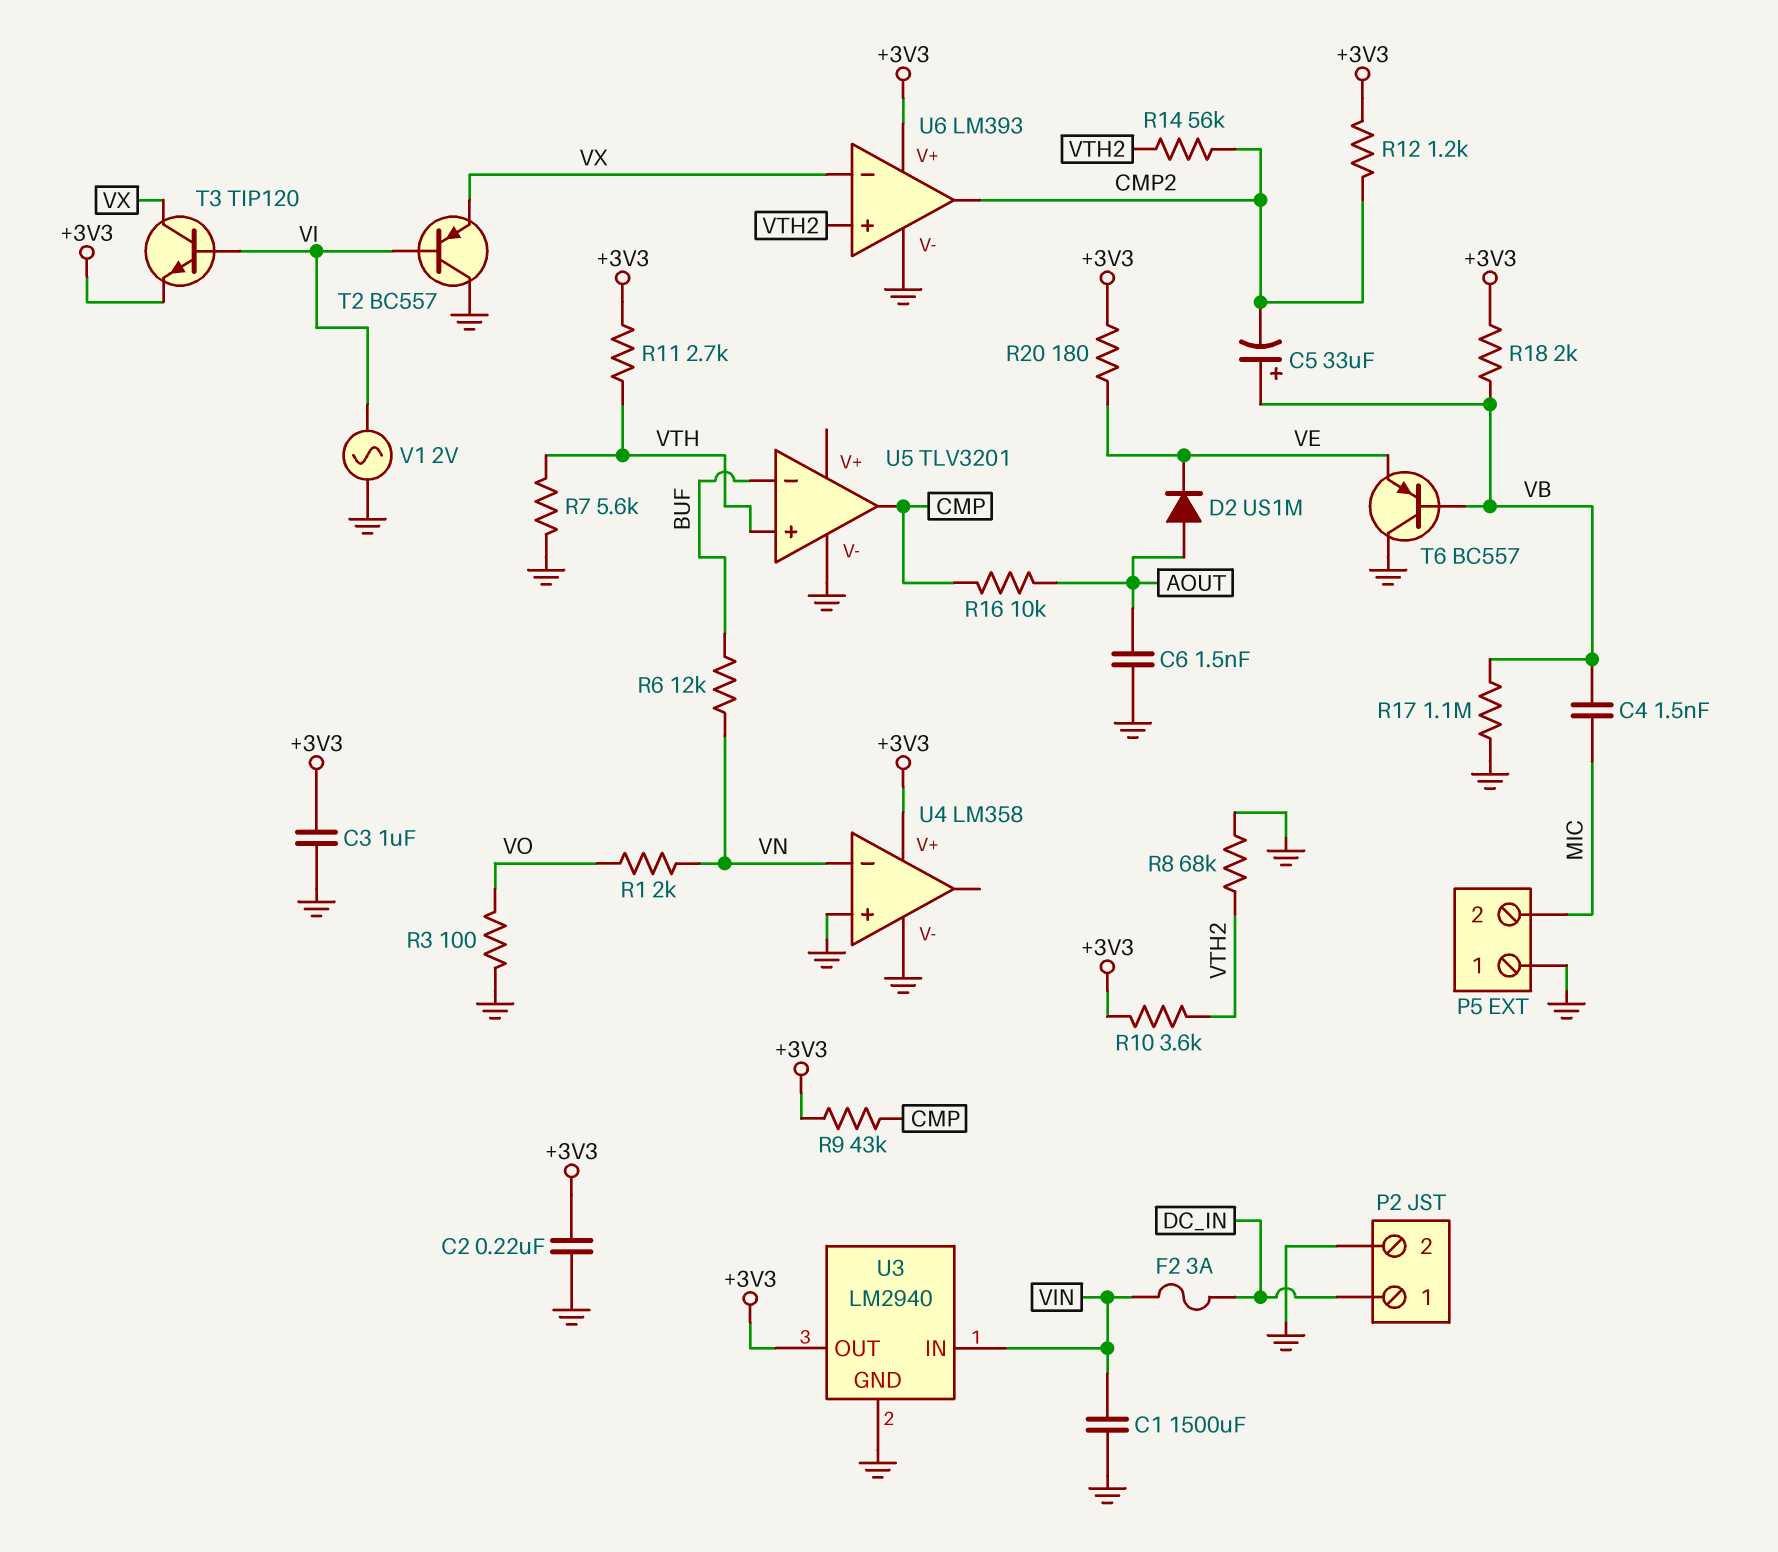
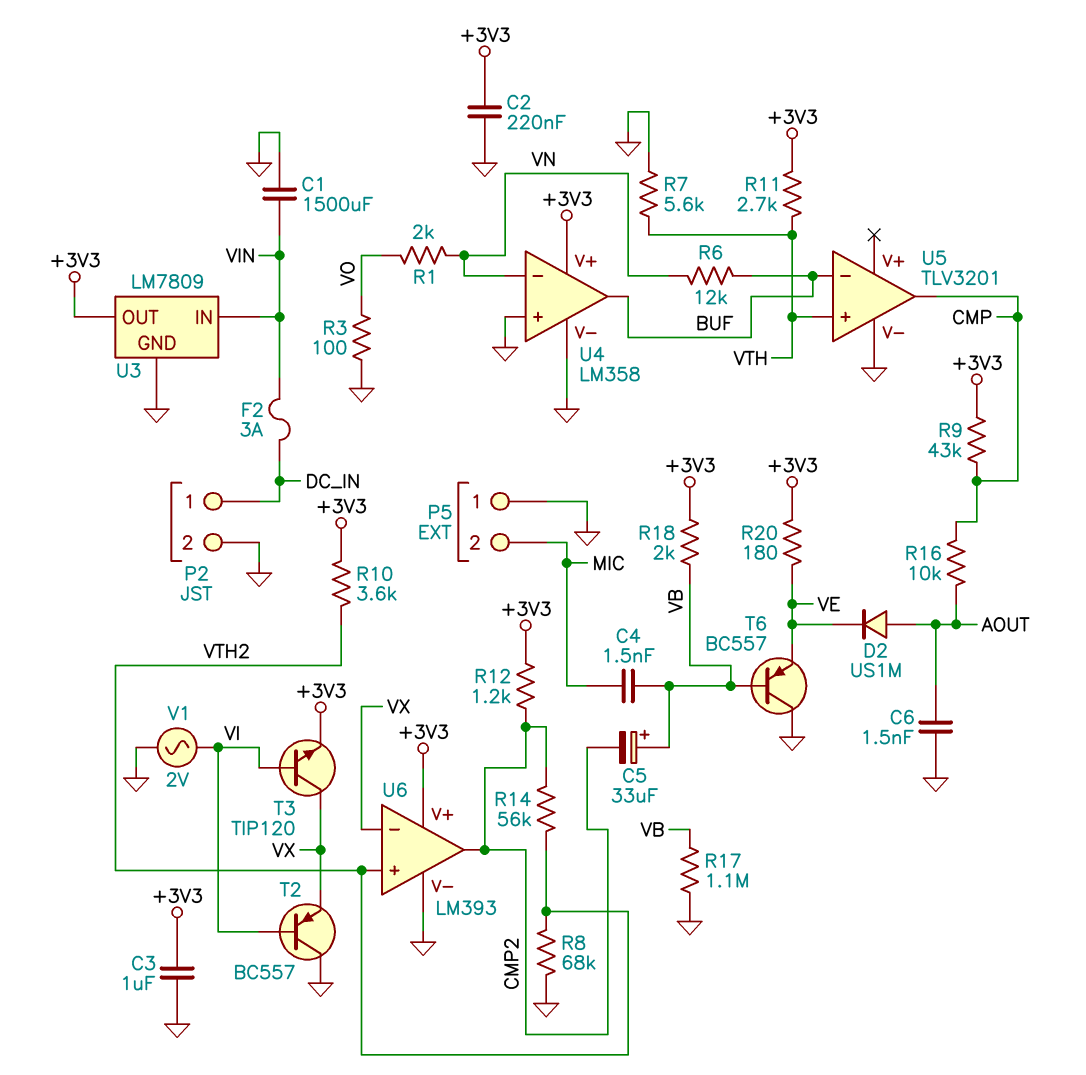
U3: LM2940 -> LM7809
U4 pin out: none -> BUF

